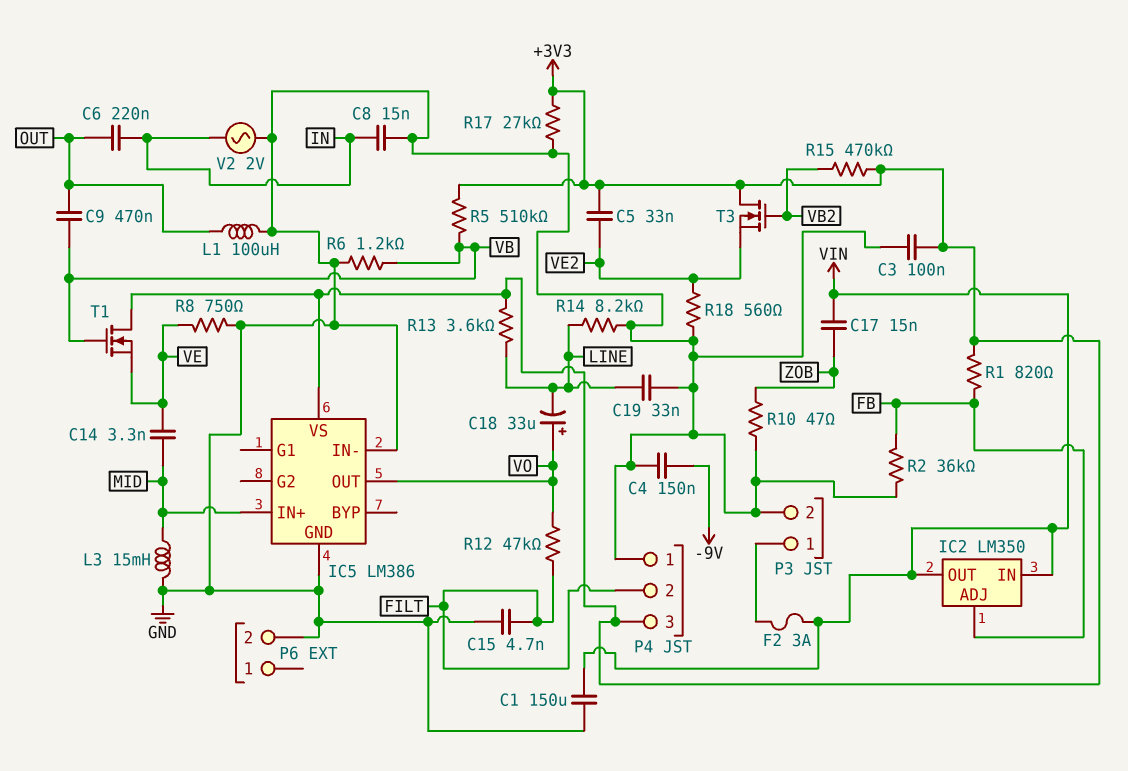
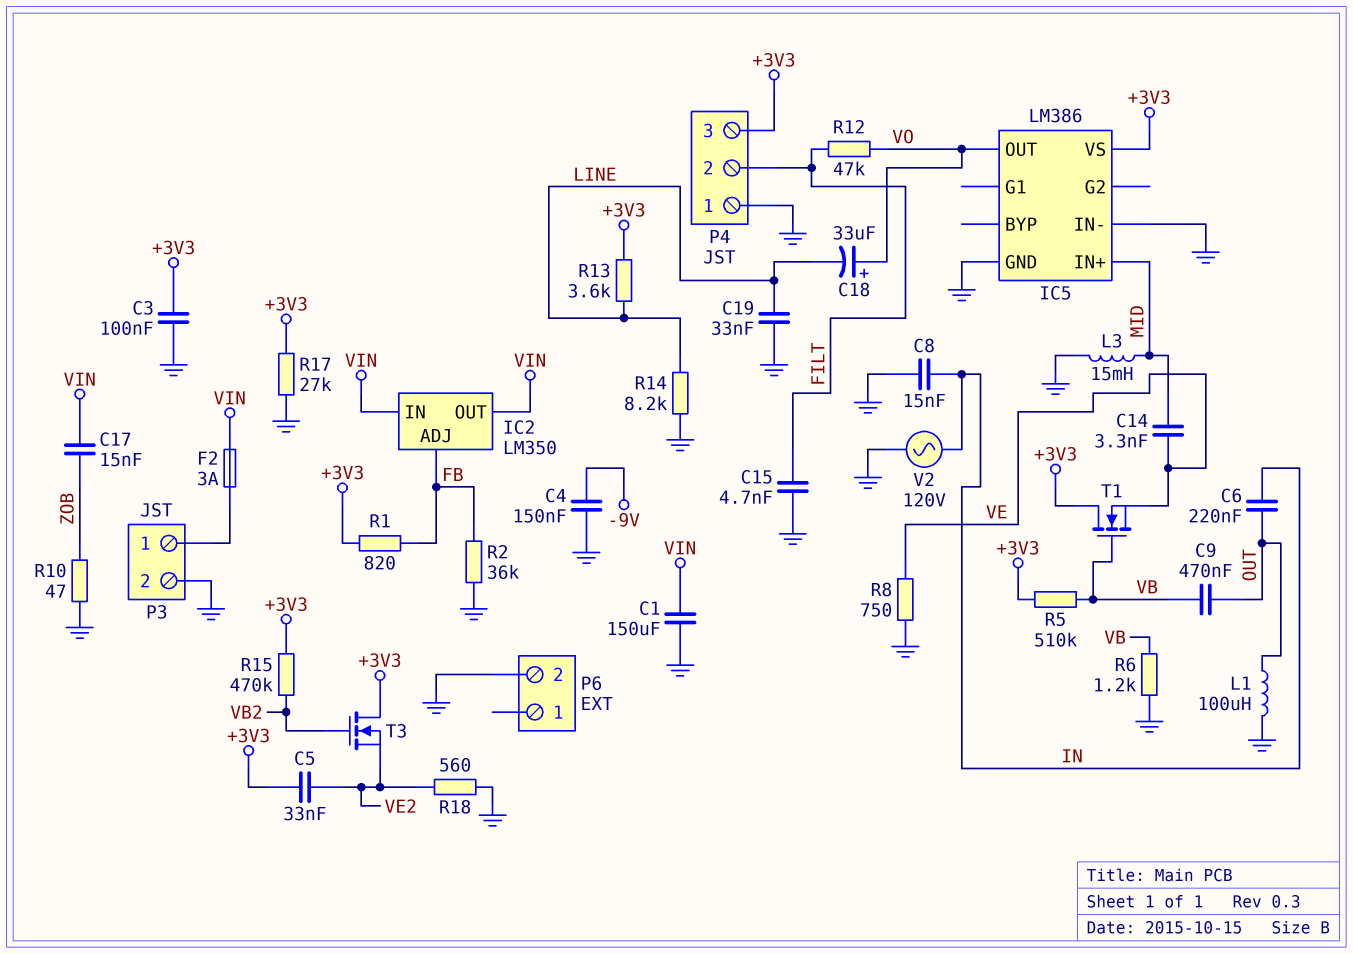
V2: AC 2V (GND, IN) -> AC 120V (GND, IN)

